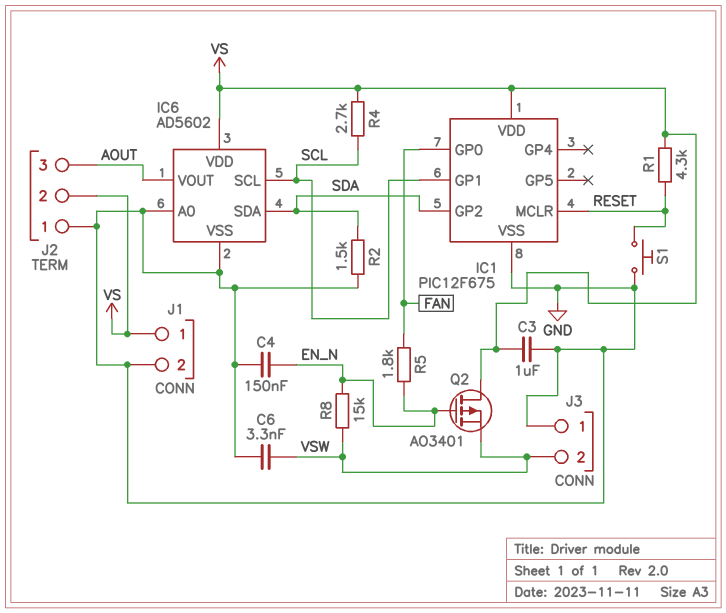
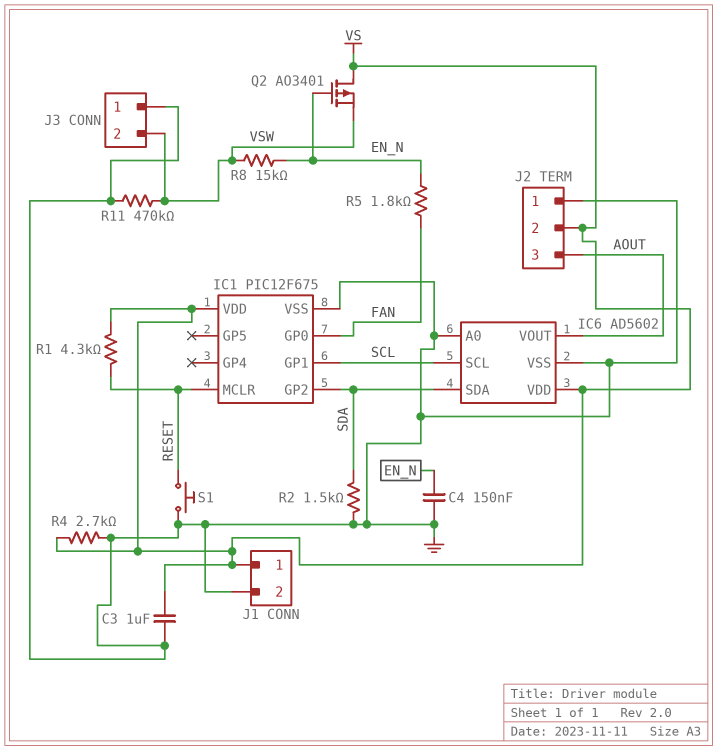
C6: 3.3nF (GND, VSW) -> none
R4: 2.7k (SCL, VS) -> 2.7k (GND, VS)
R11: none -> 470k (GND, VSW)

